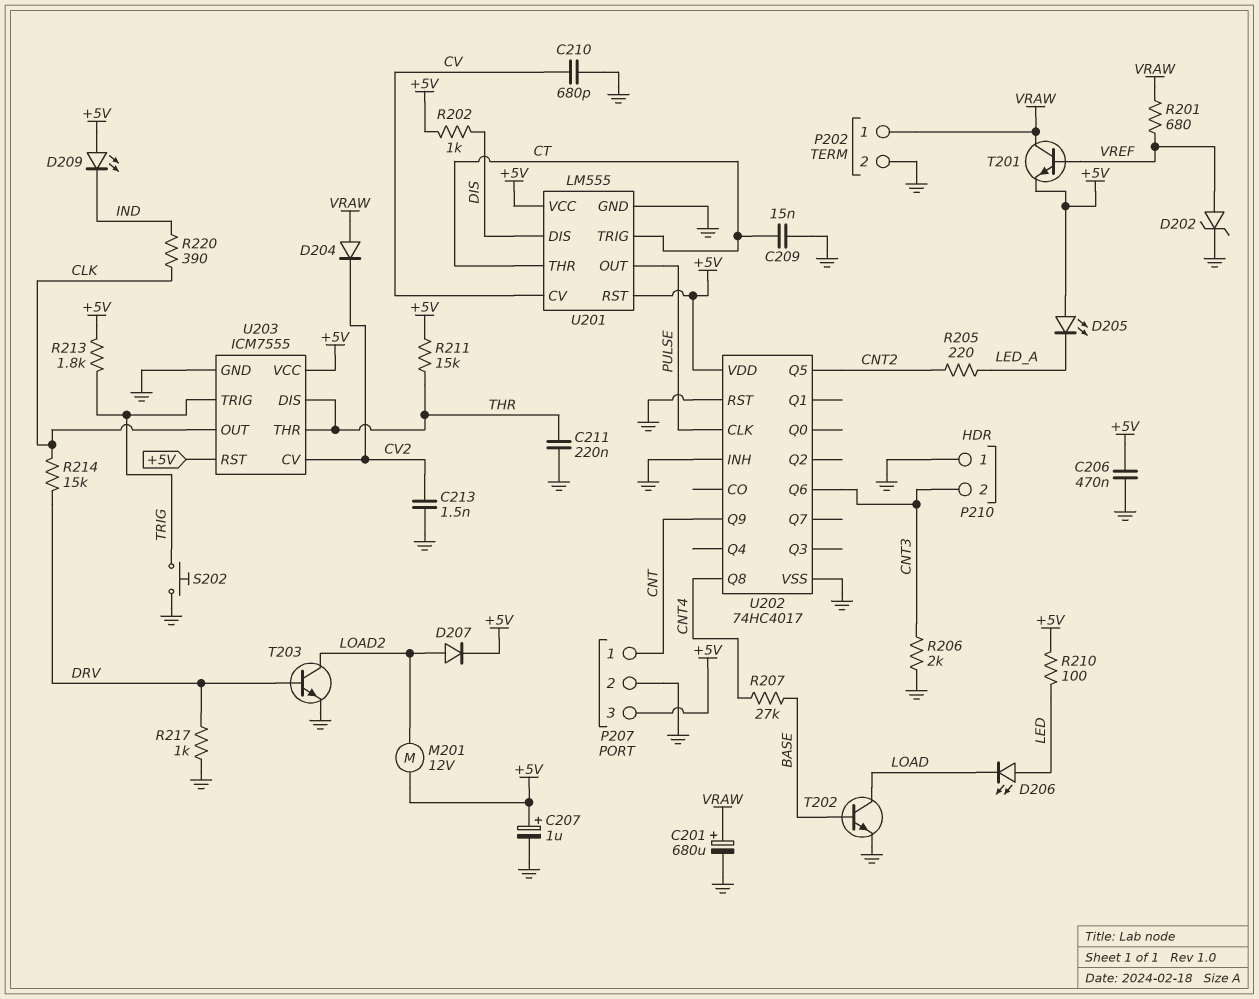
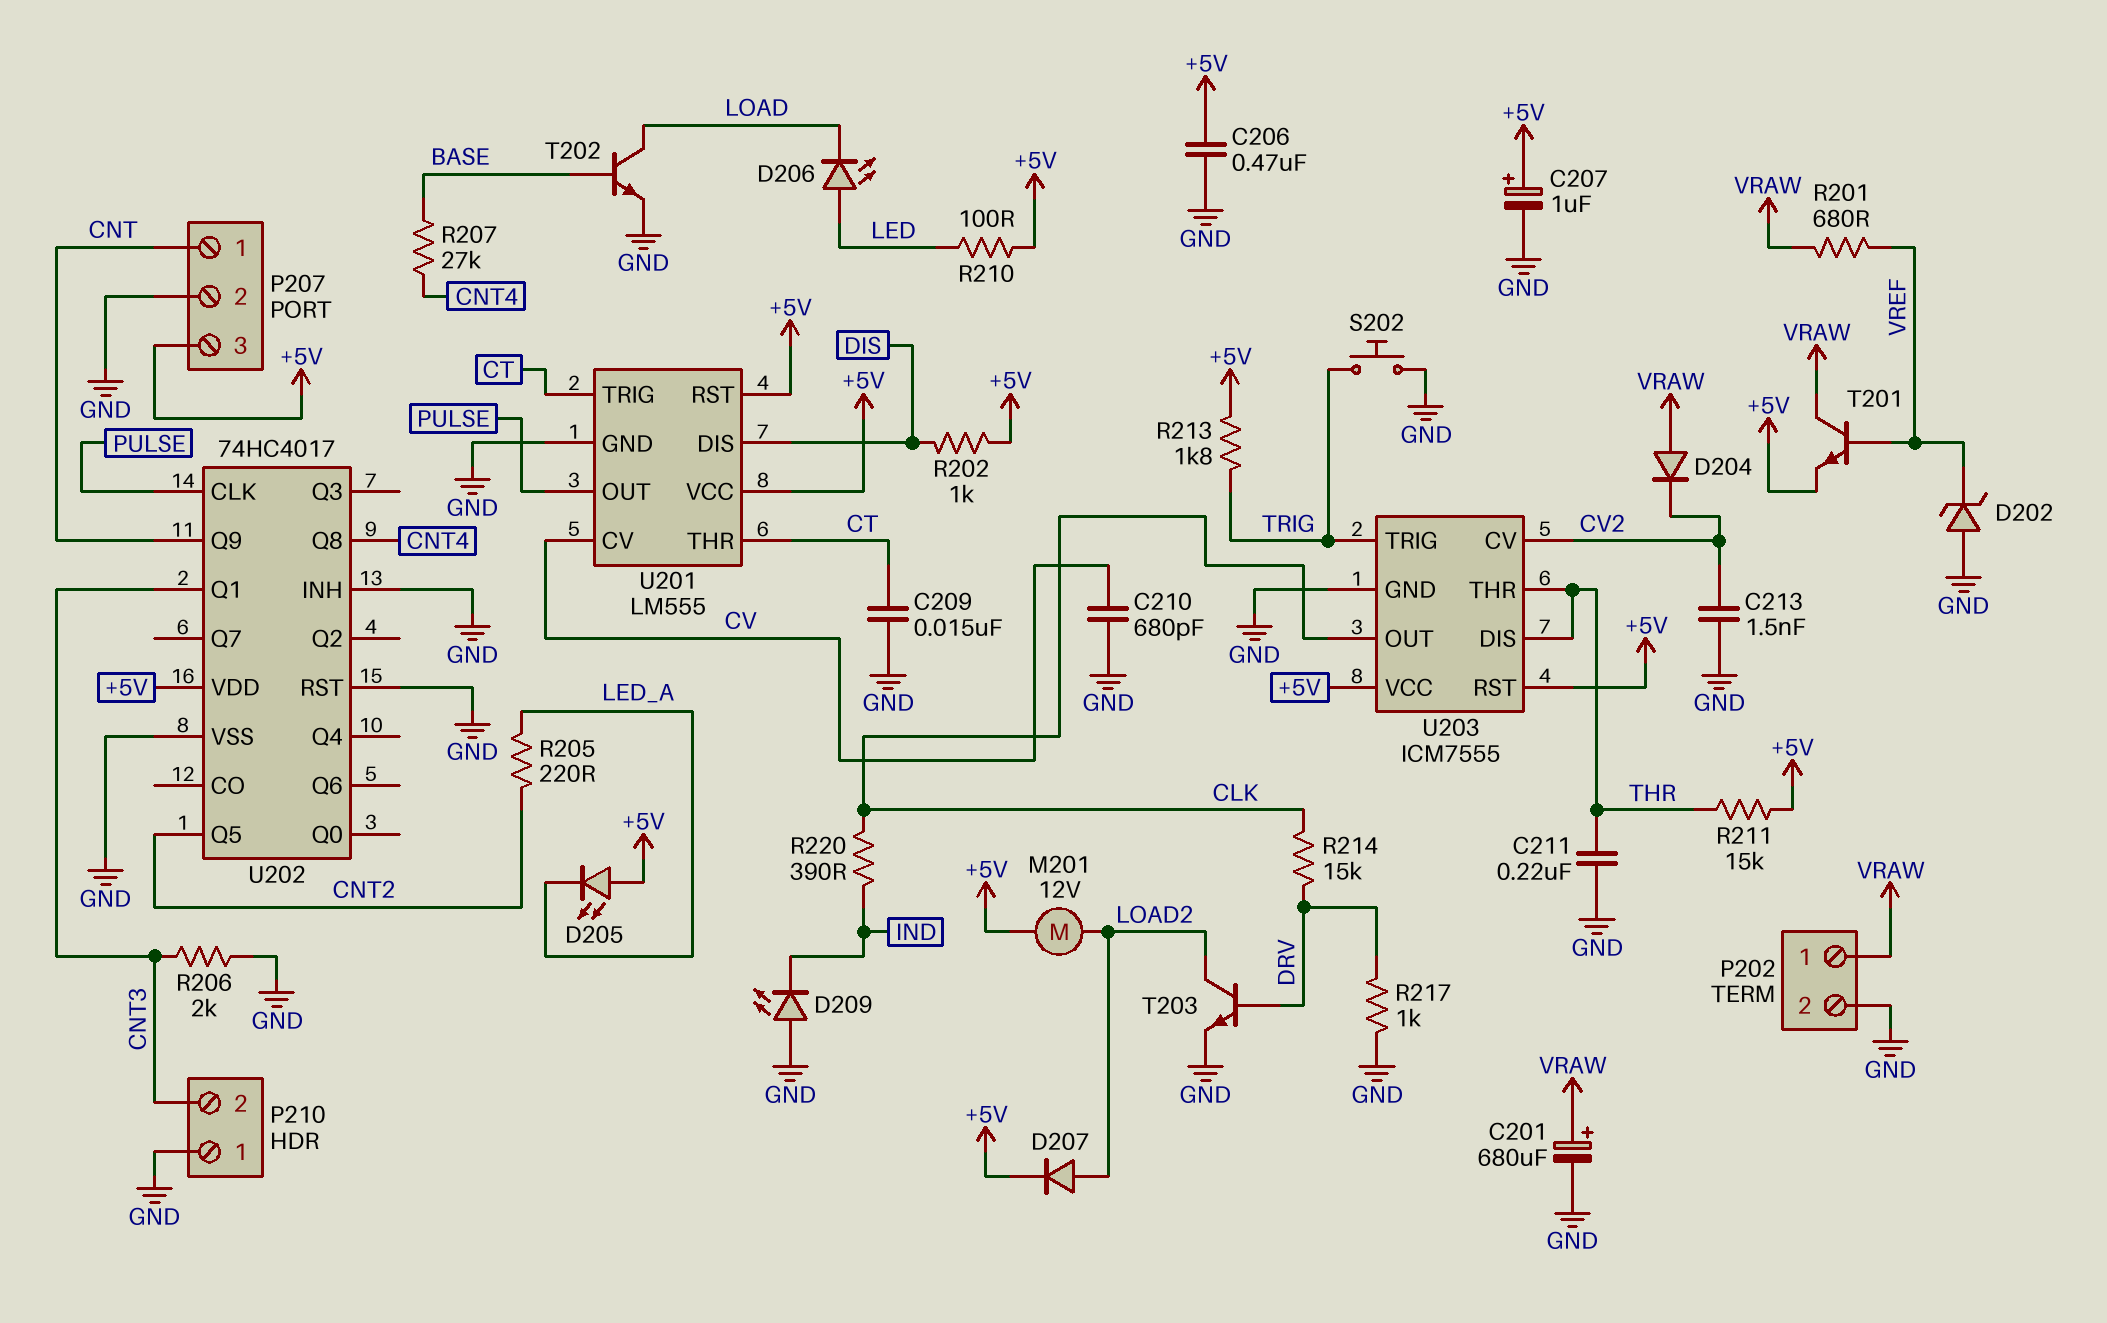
D202: zener (A VREF, K GND) -> zener (A GND, K VREF)
D209: LED (A +5V, K IND) -> LED (A GND, K IND)
U202 pin Q1: none -> CNT3
U202 pin Q6: CNT3 -> none

